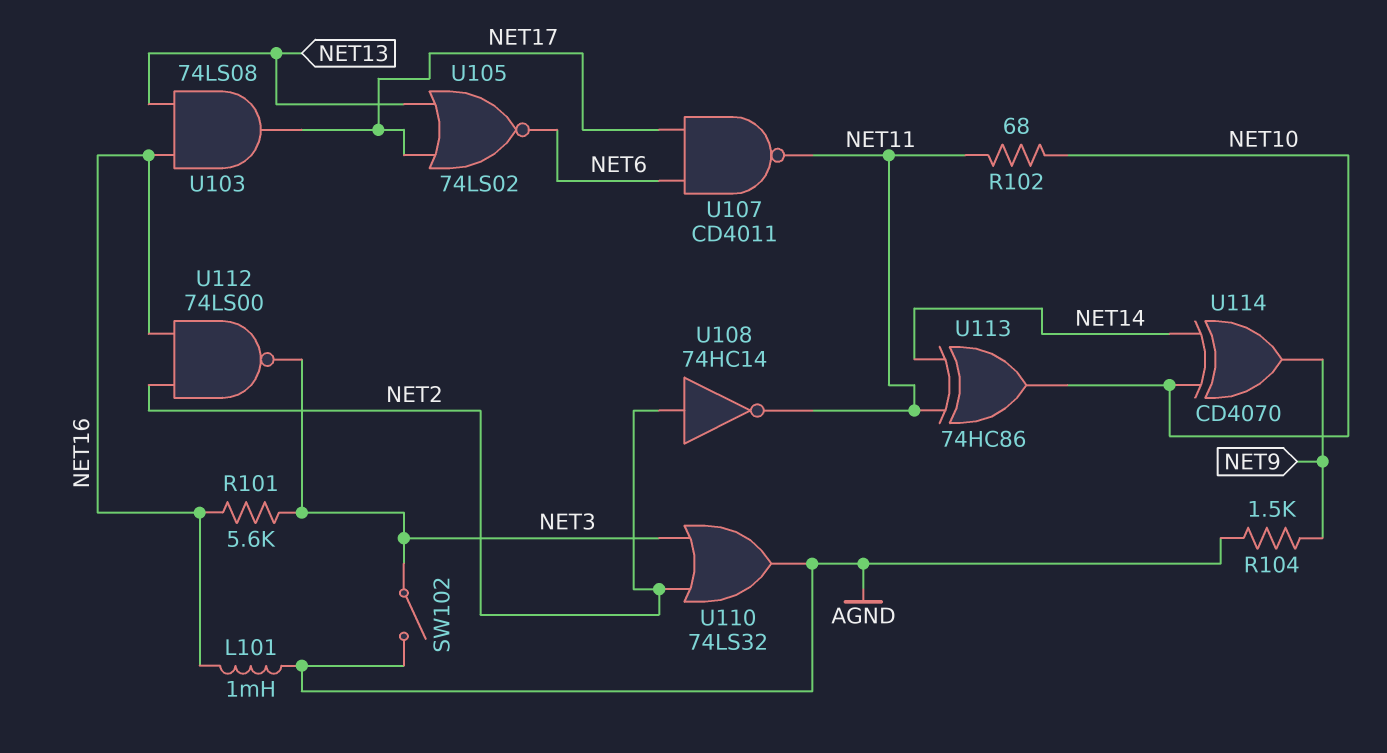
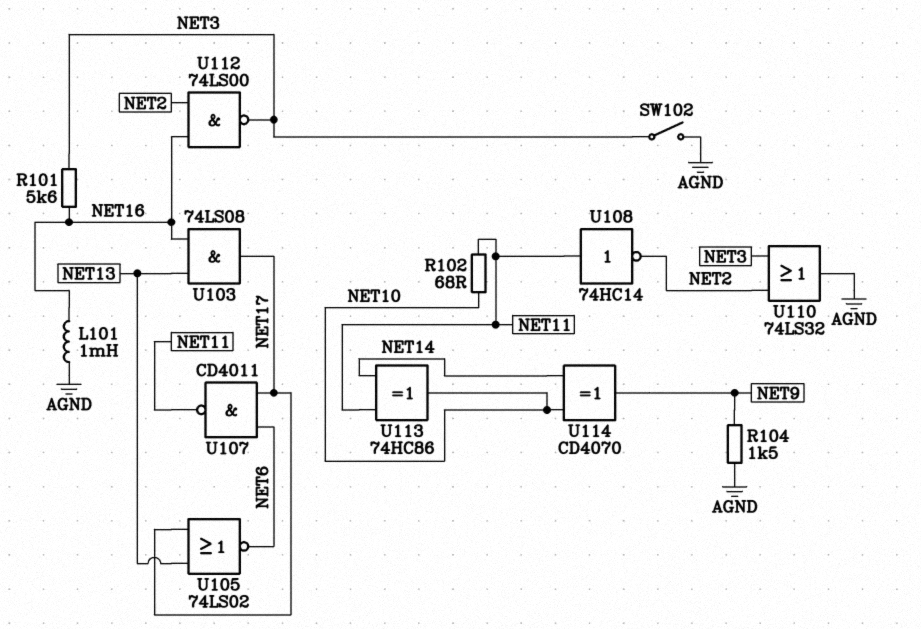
U108: NOT 74HC14 (in NET2, out NET11) -> NOT 74HC14 (in NET11, out NET2)

